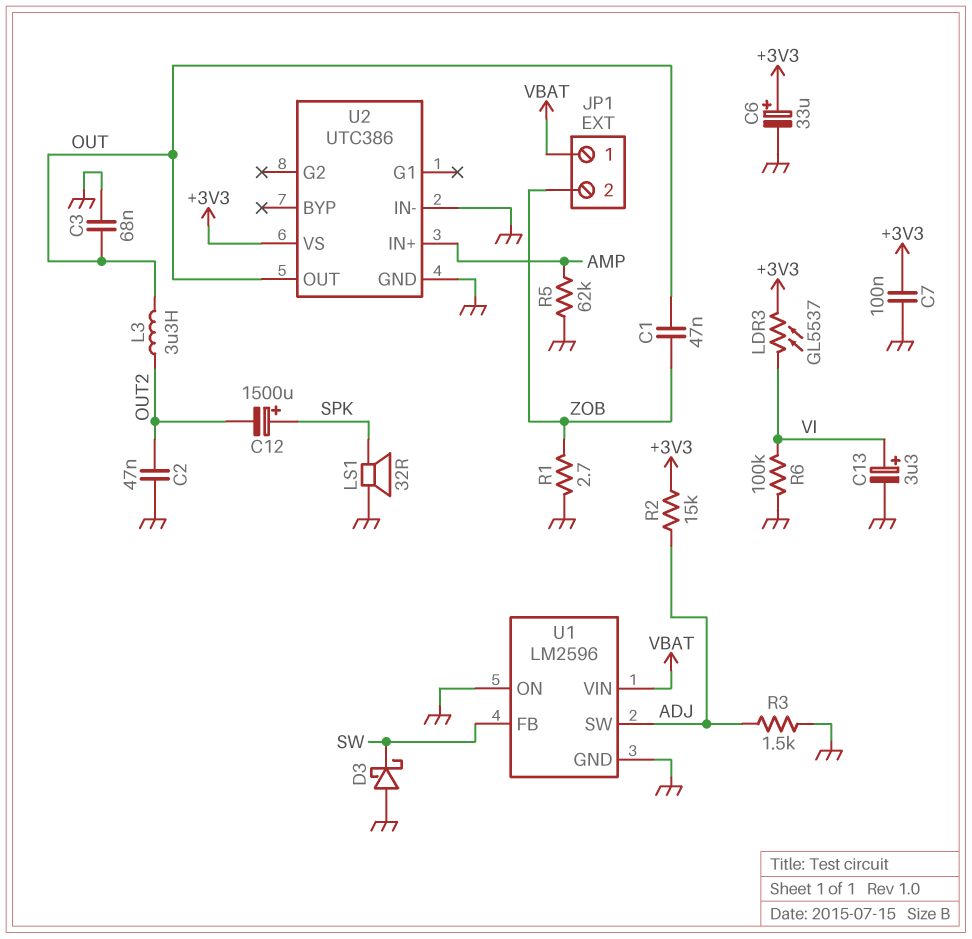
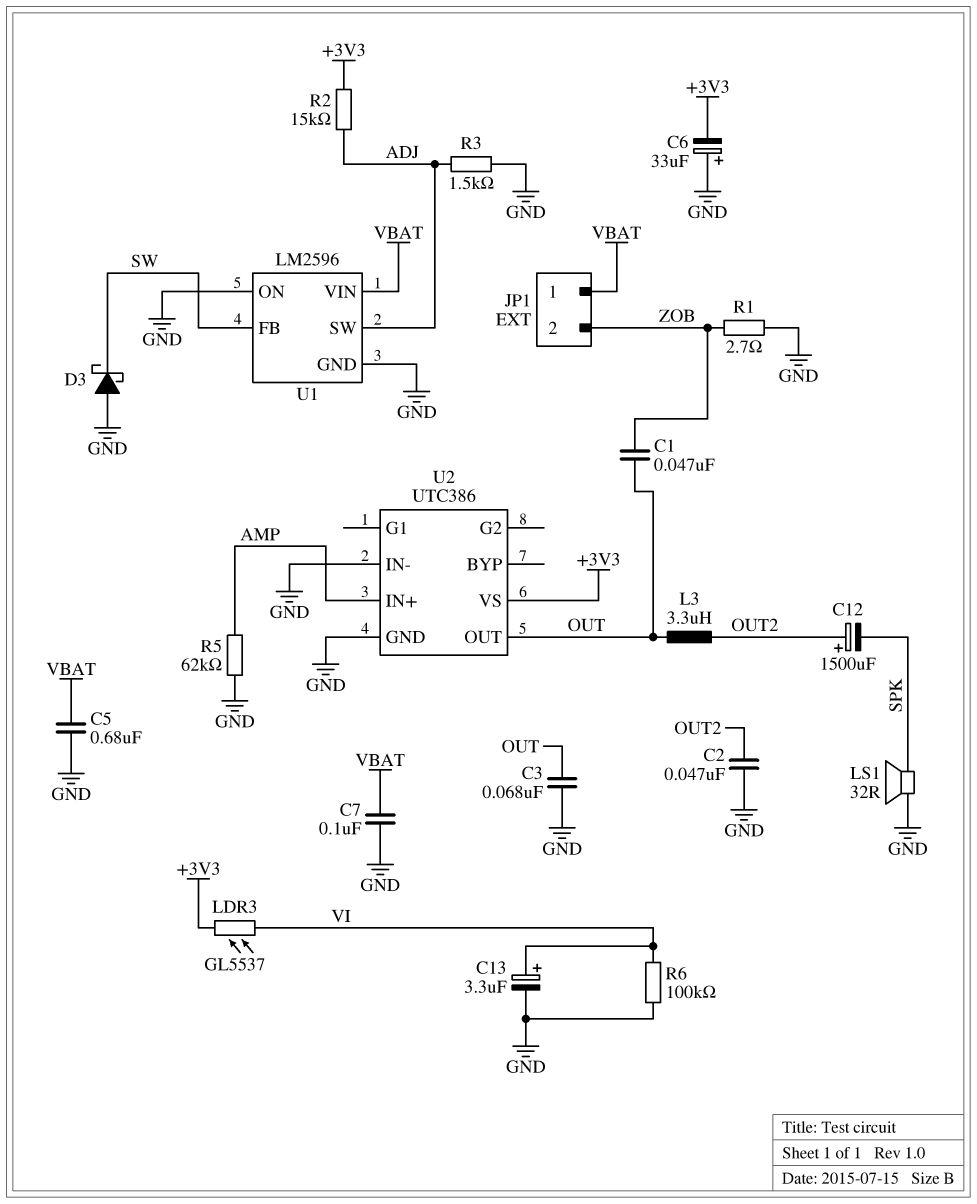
C5: none -> 680nF (GND, VBAT)
C6: 33uF (plus +3V3, minus GND) -> 33uF (plus GND, minus +3V3)
C7: 100nF (+3V3, GND) -> 100nF (GND, VBAT)
C12: 1500uF (plus SPK, minus OUT2) -> 1500uF (plus OUT2, minus SPK)

